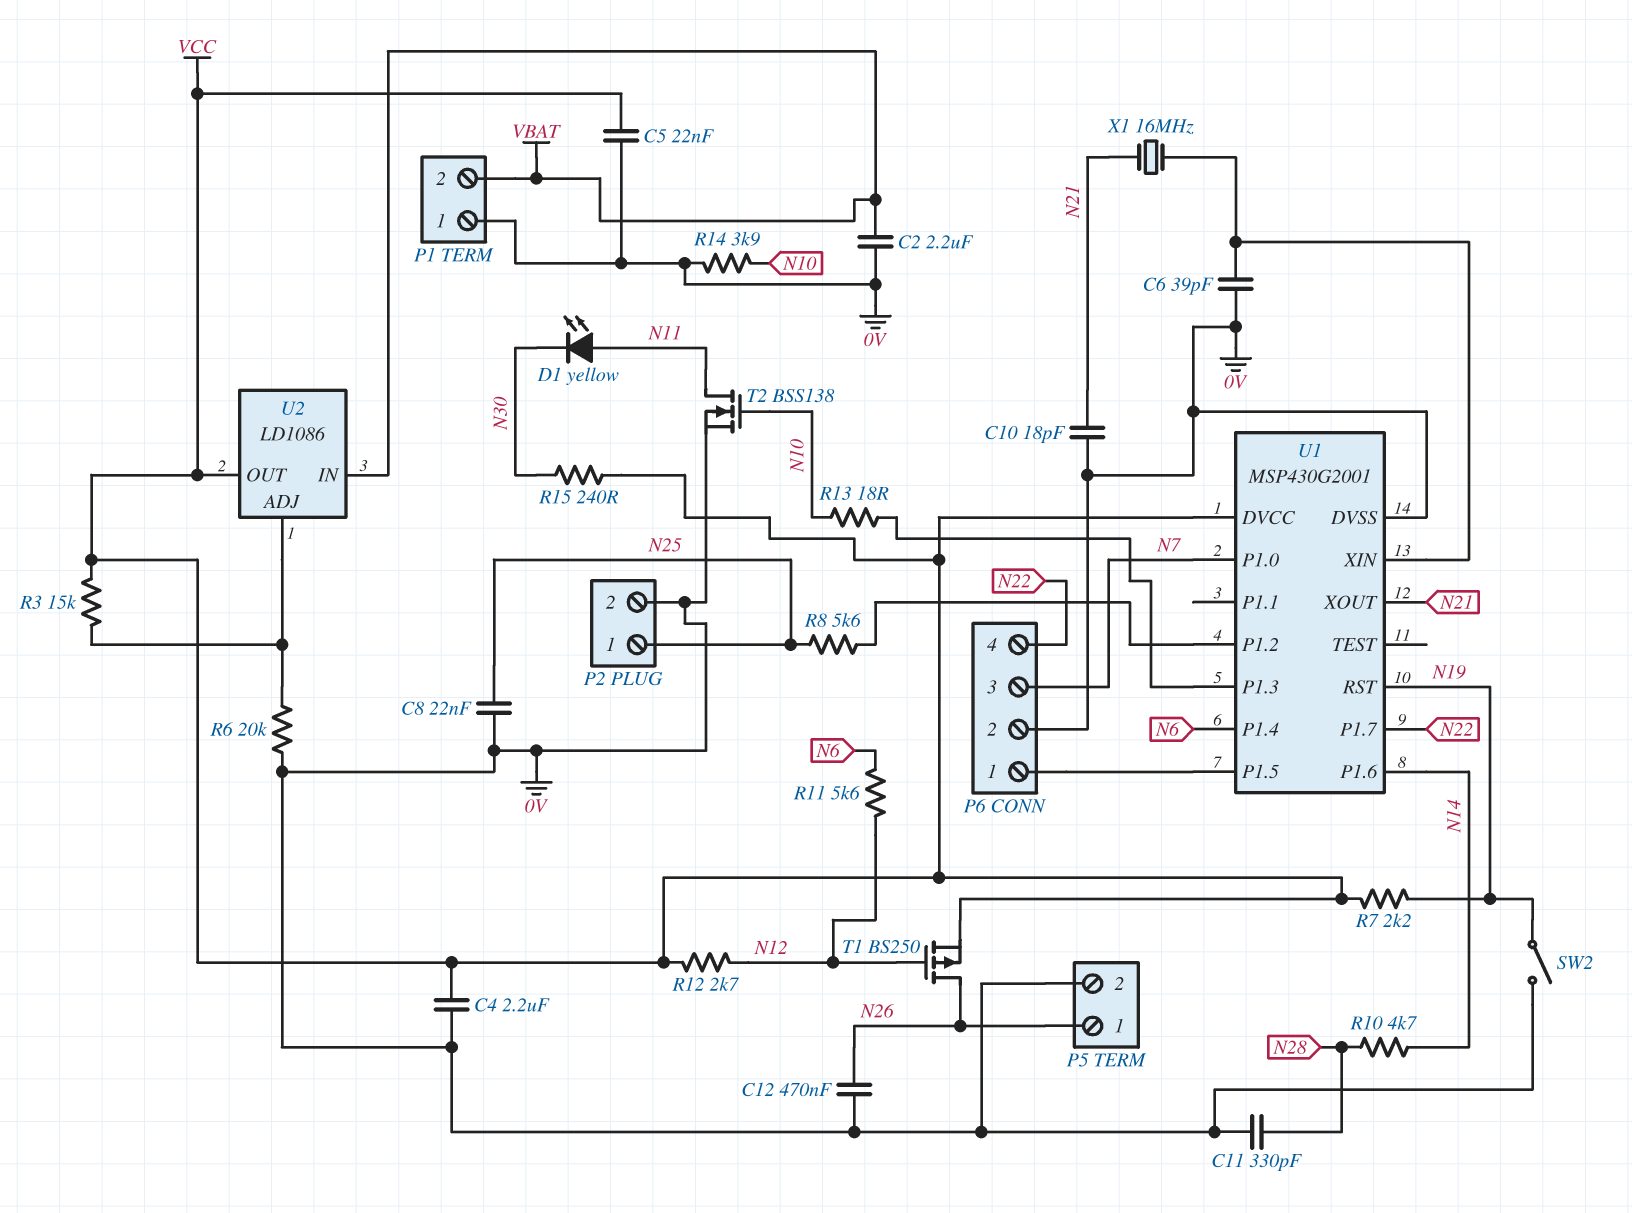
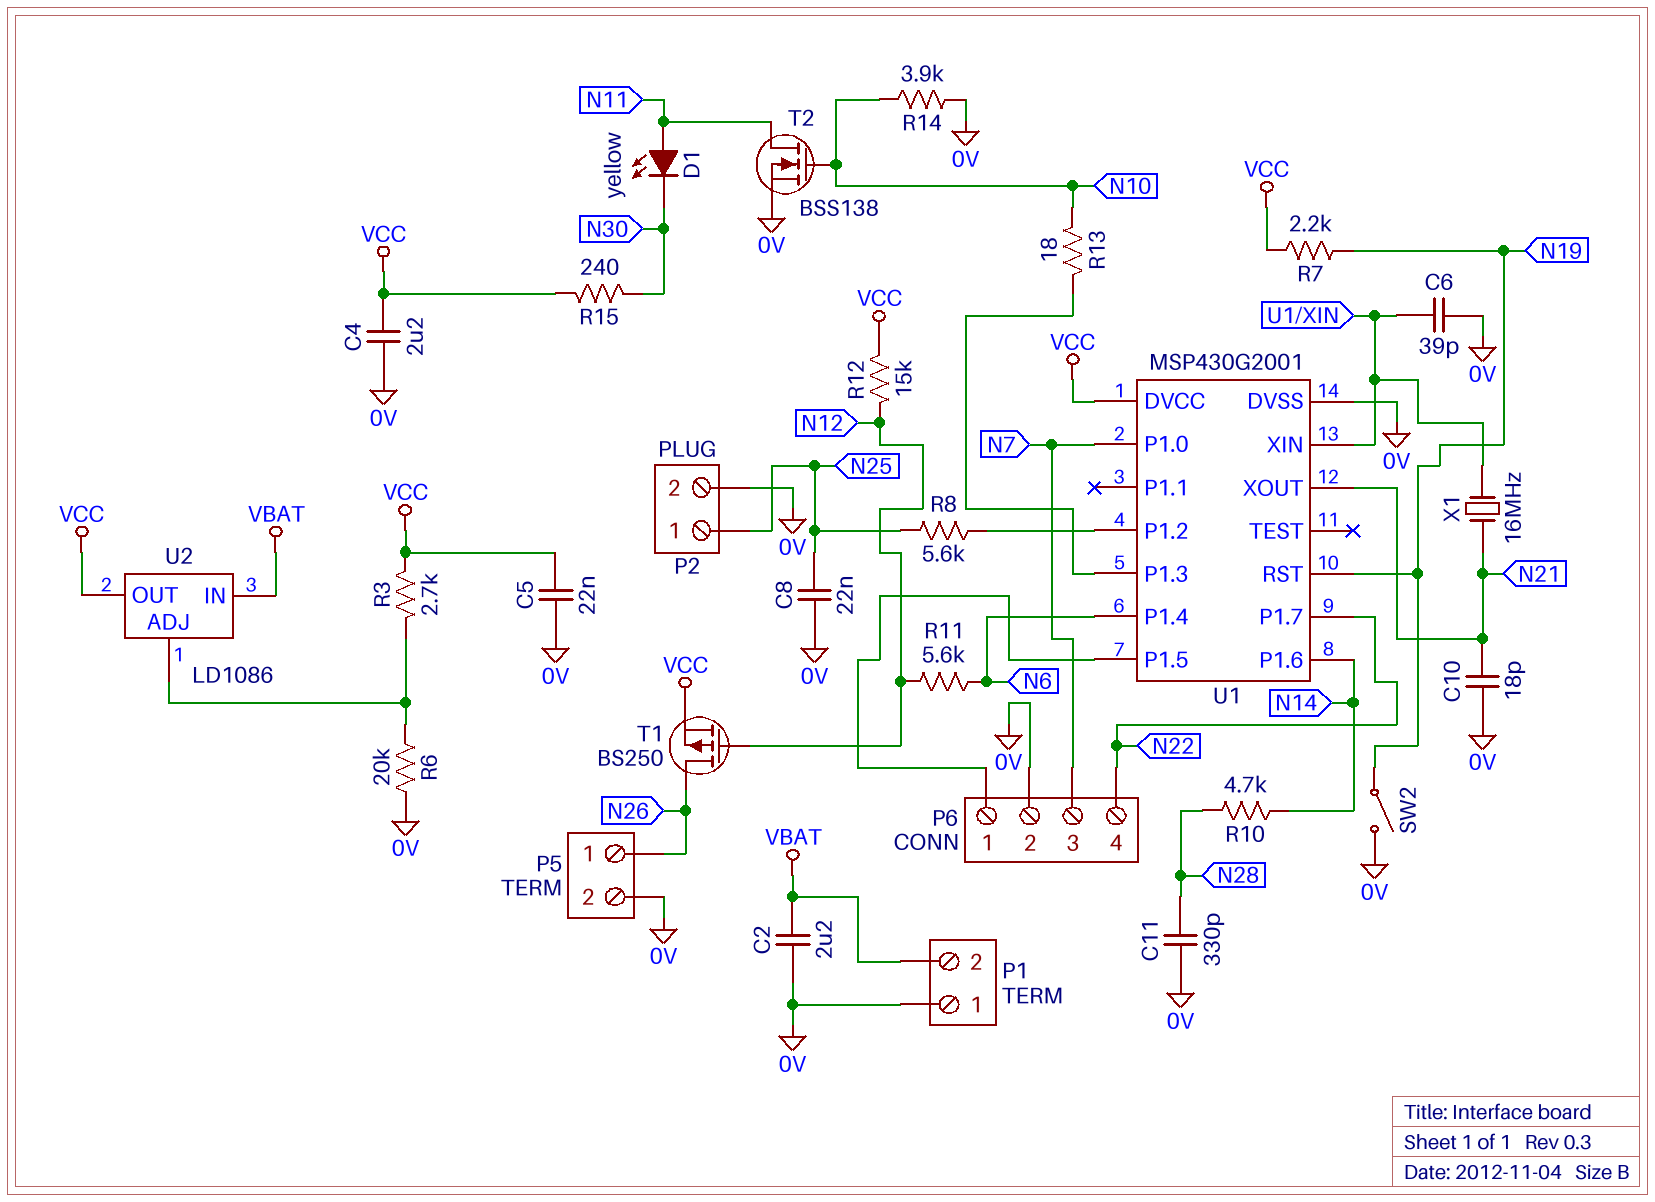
C12: 470nF (0V, N26) -> none
R3: 15k (U2/ADJ, VCC) -> 2.7k (U2/ADJ, VCC)
R12: 2.7k (N12, VCC) -> 15k (N12, VCC)

